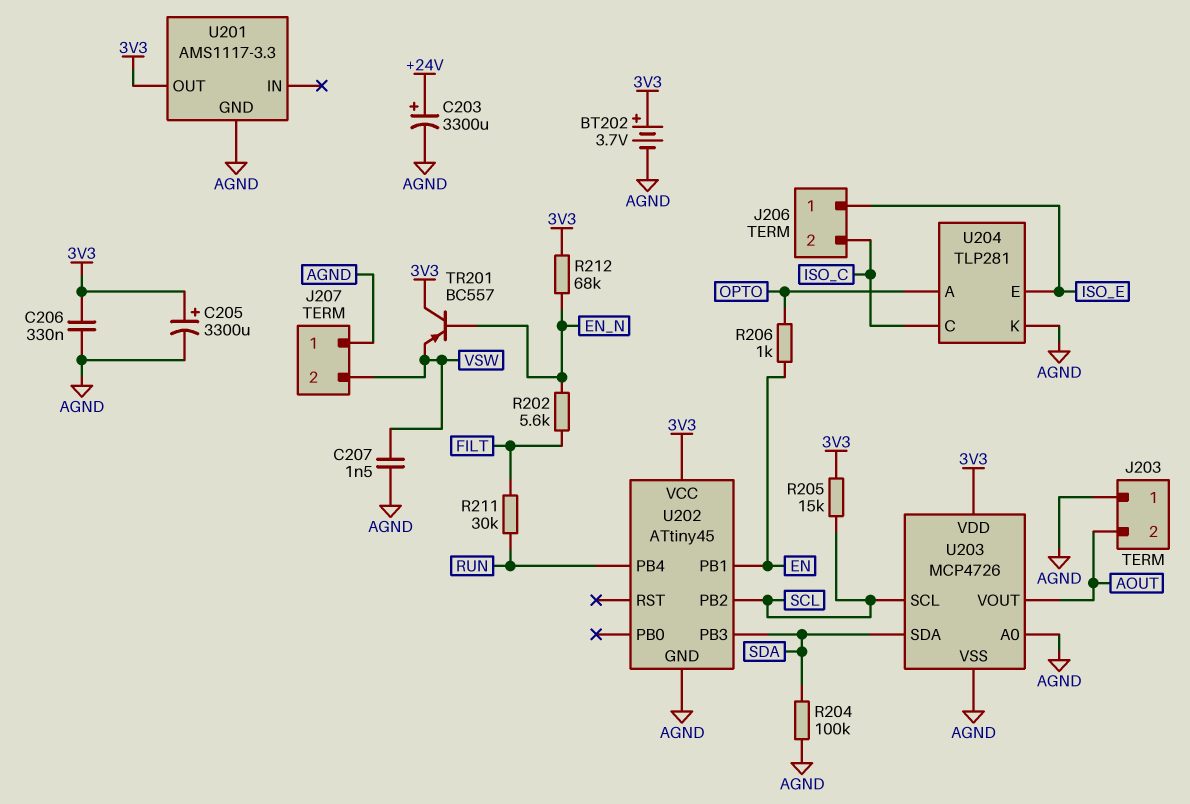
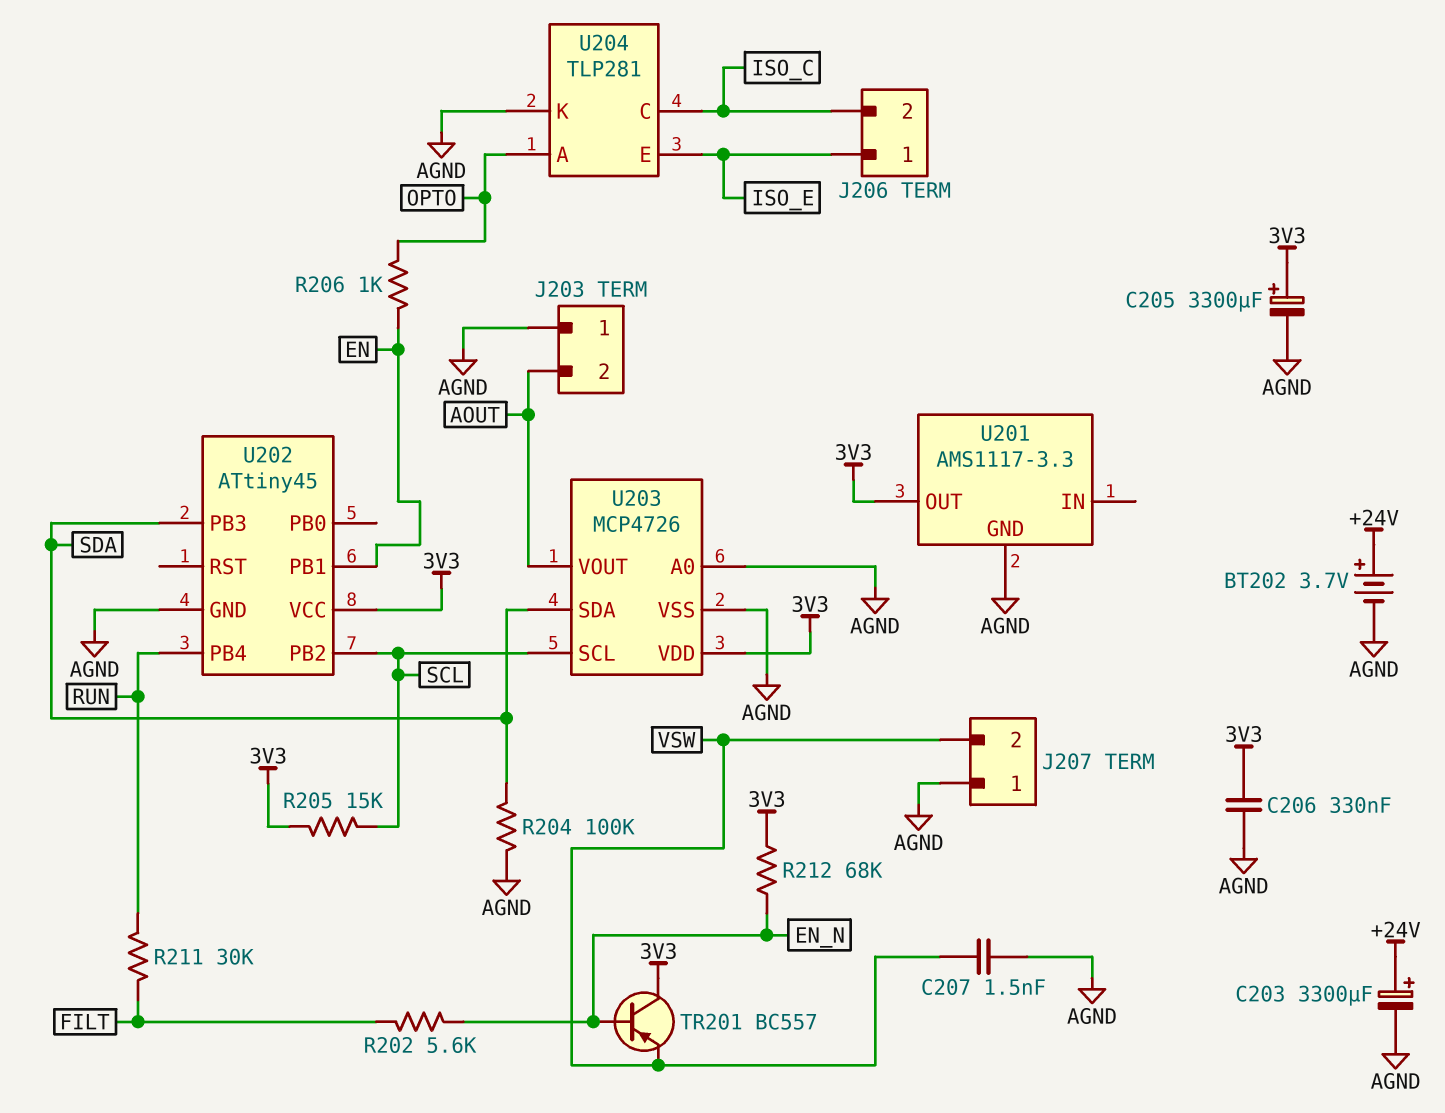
BT202: 3.7V (plus 3V3, minus AGND) -> 3.7V (plus +24V, minus AGND)

